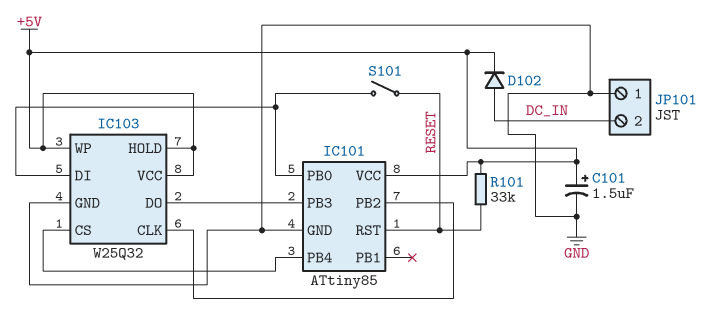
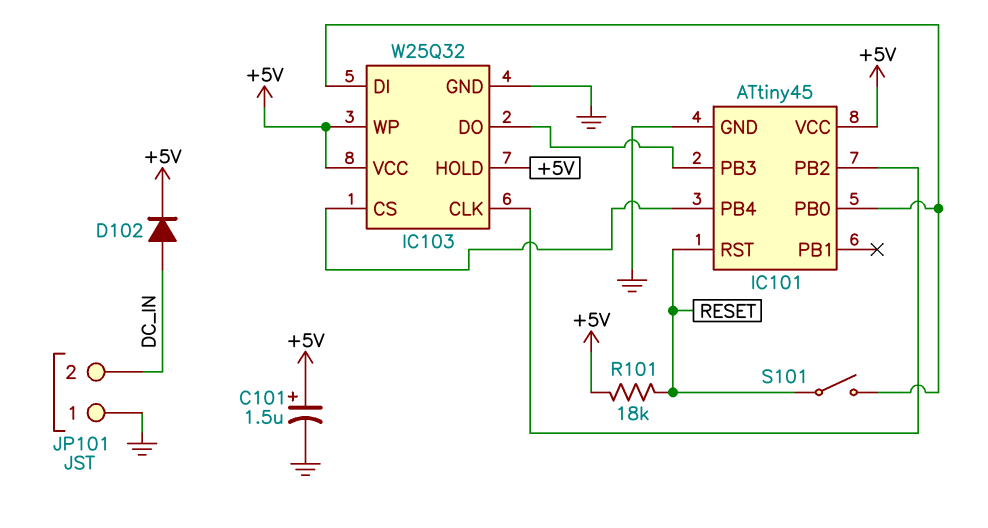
IC101: ATtiny85 -> ATtiny45
R101: 33k (+5V, RESET) -> 18k (+5V, RESET)

